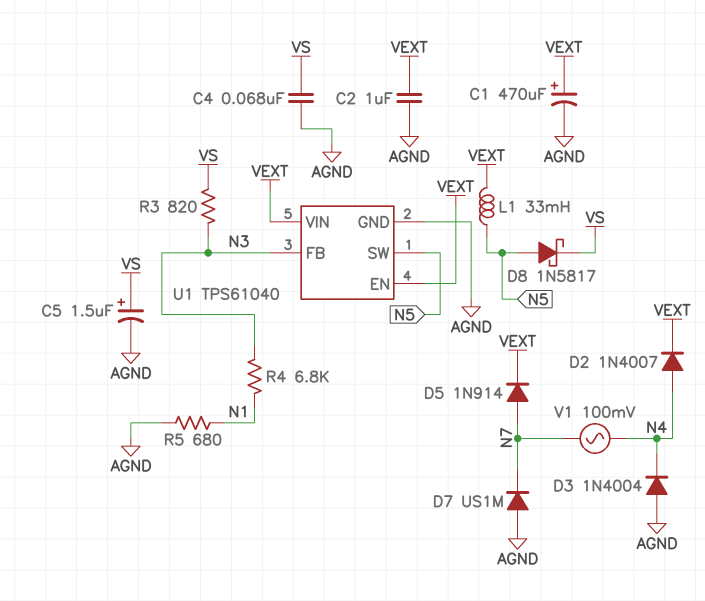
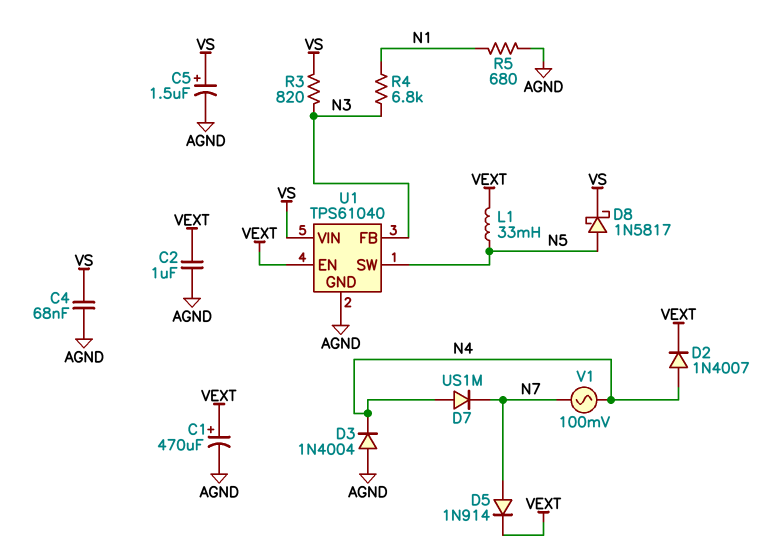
D7: diode US1M (A AGND, K N7) -> diode US1M (A N4, K N7)
U1 pin VIN: VEXT -> VS

